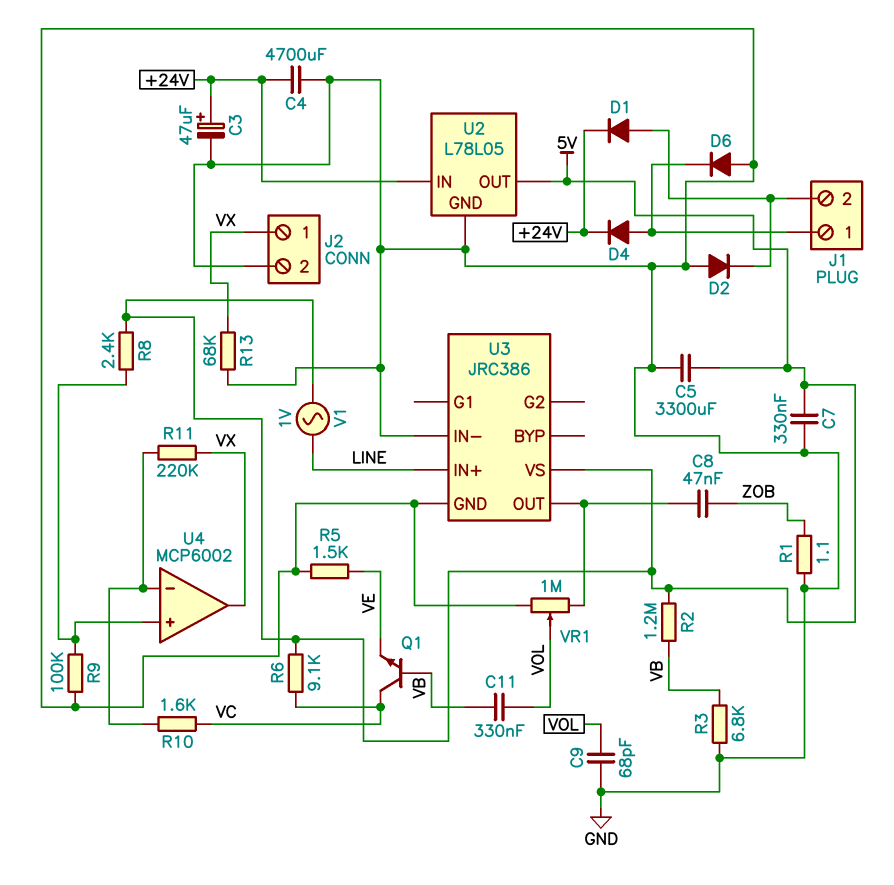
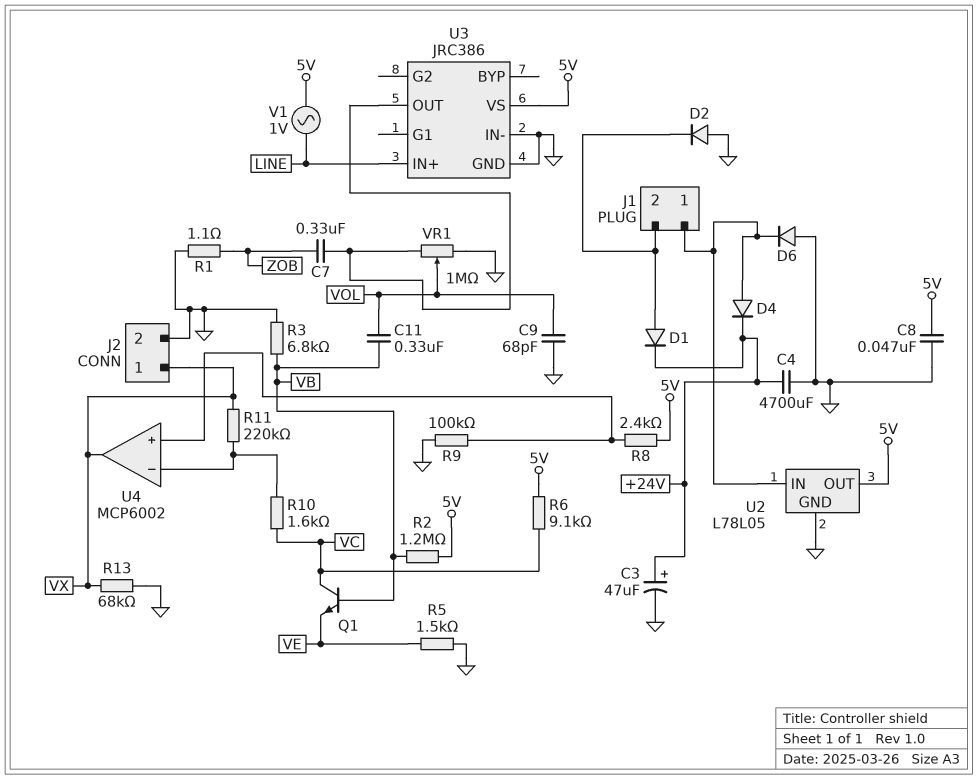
C5: 3300uF (5V, GND) -> none
C7: 330nF (5V, GND) -> 330nF (U3/OUT, ZOB)
C8: 47nF (U3/OUT, ZOB) -> 47nF (5V, GND)
U2 pin IN: +24V -> J1/1

